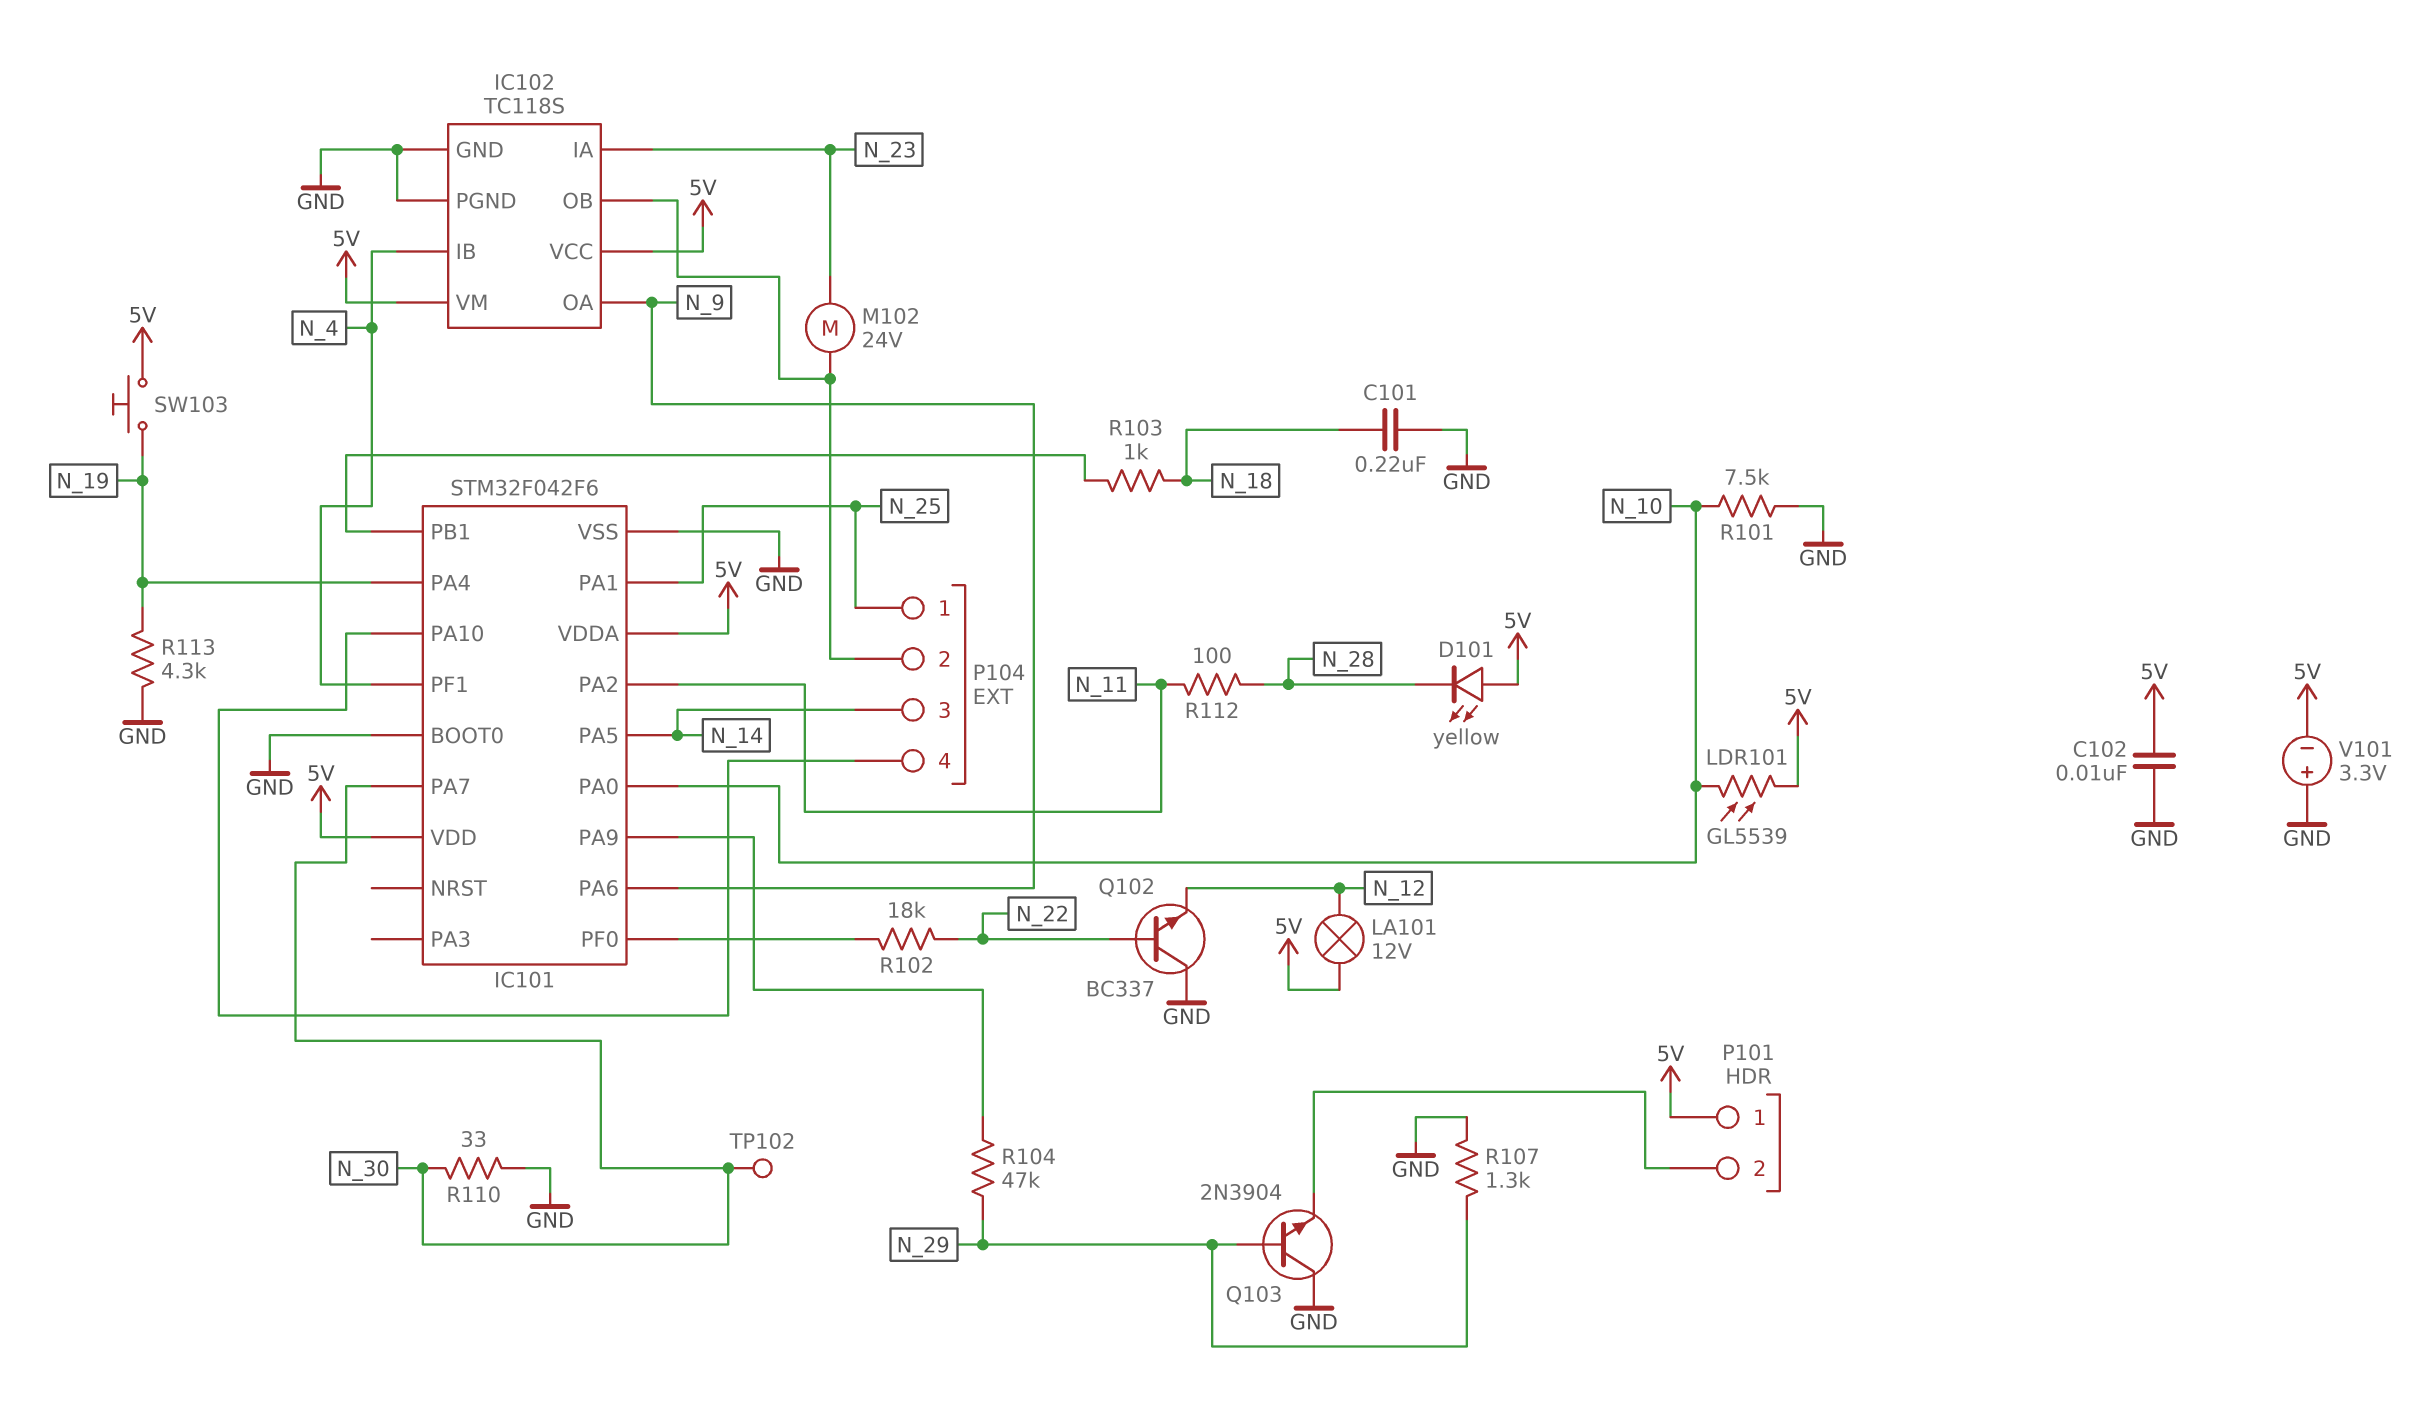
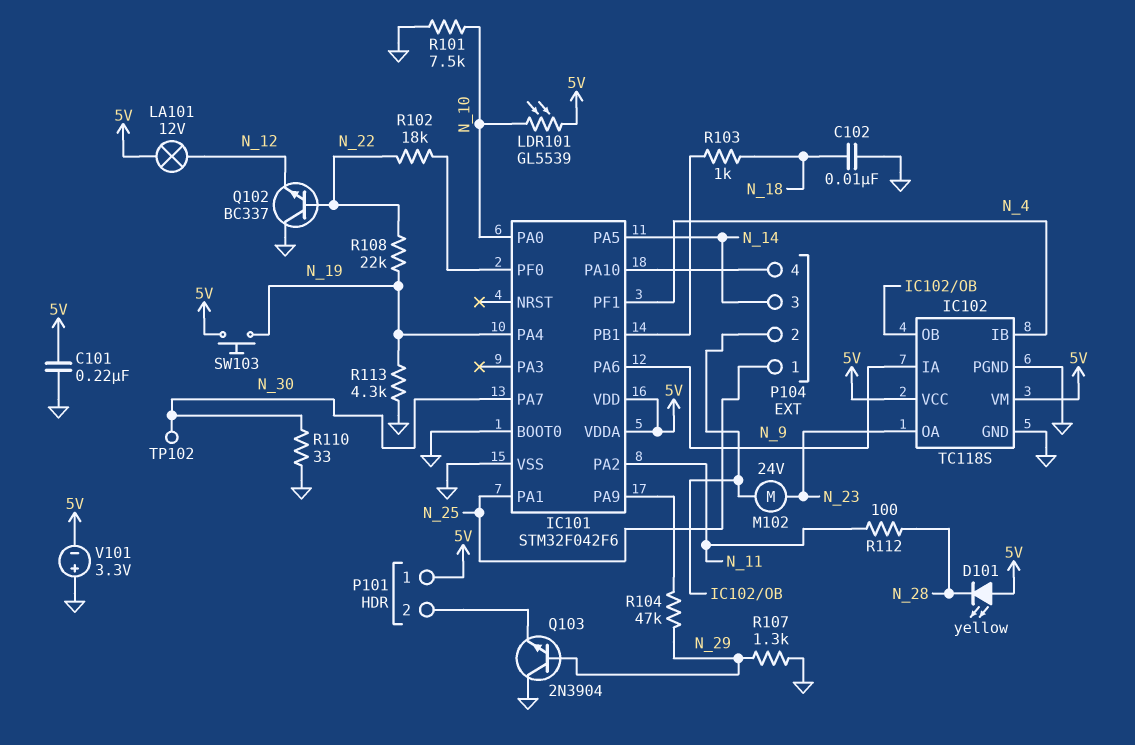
C101: 220nF (GND, N_18) -> 220nF (5V, GND)
C102: 10nF (5V, GND) -> 10nF (GND, N_18)
IC102 pin IA: N_23 -> N_9
IC102 pin OA: N_9 -> N_23
R108: none -> 22k (N_19, N_22)

